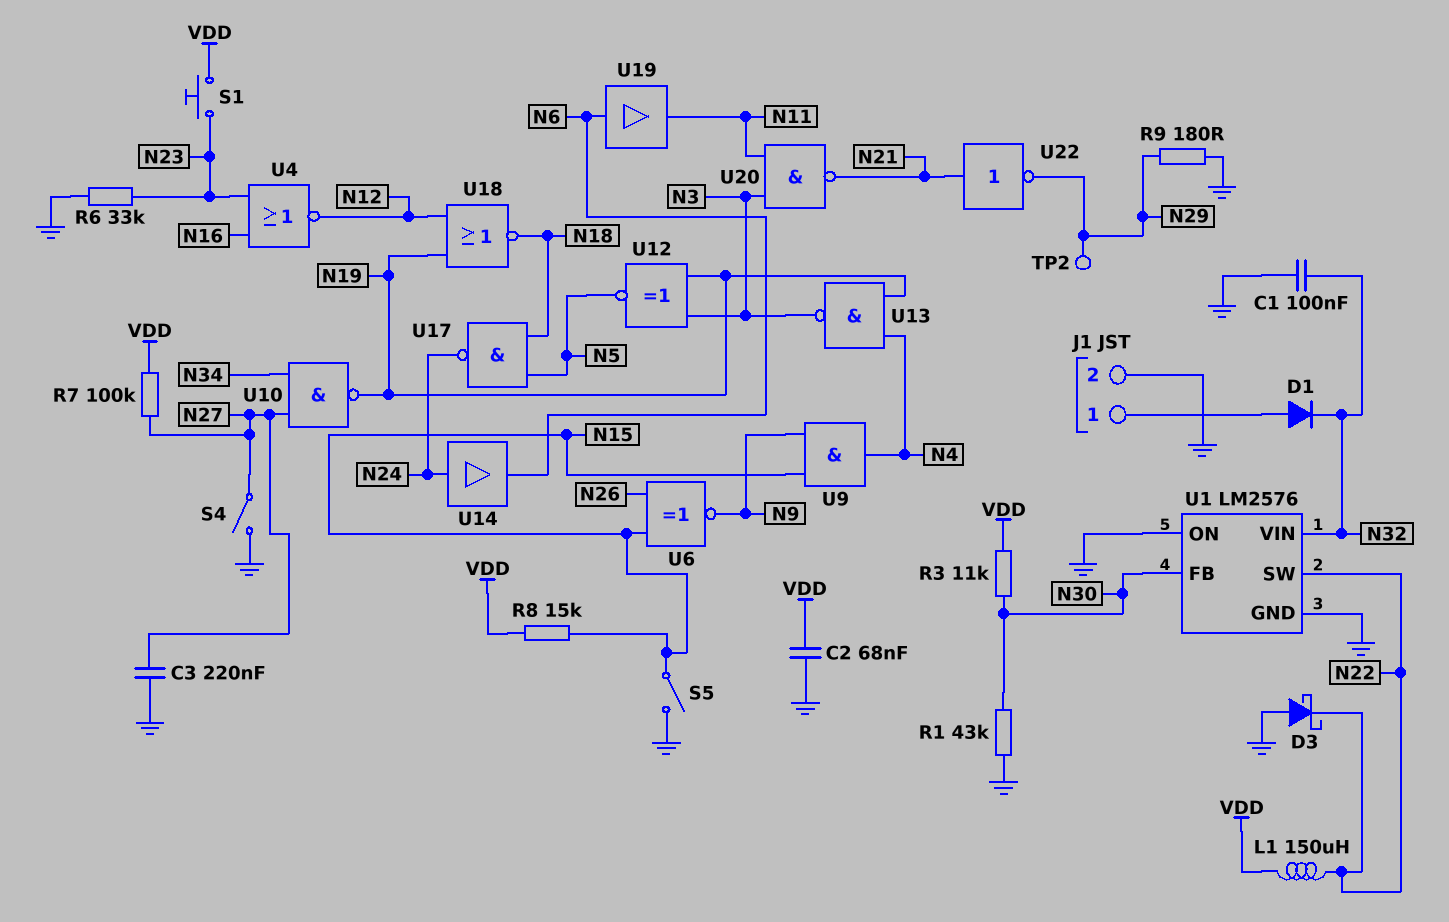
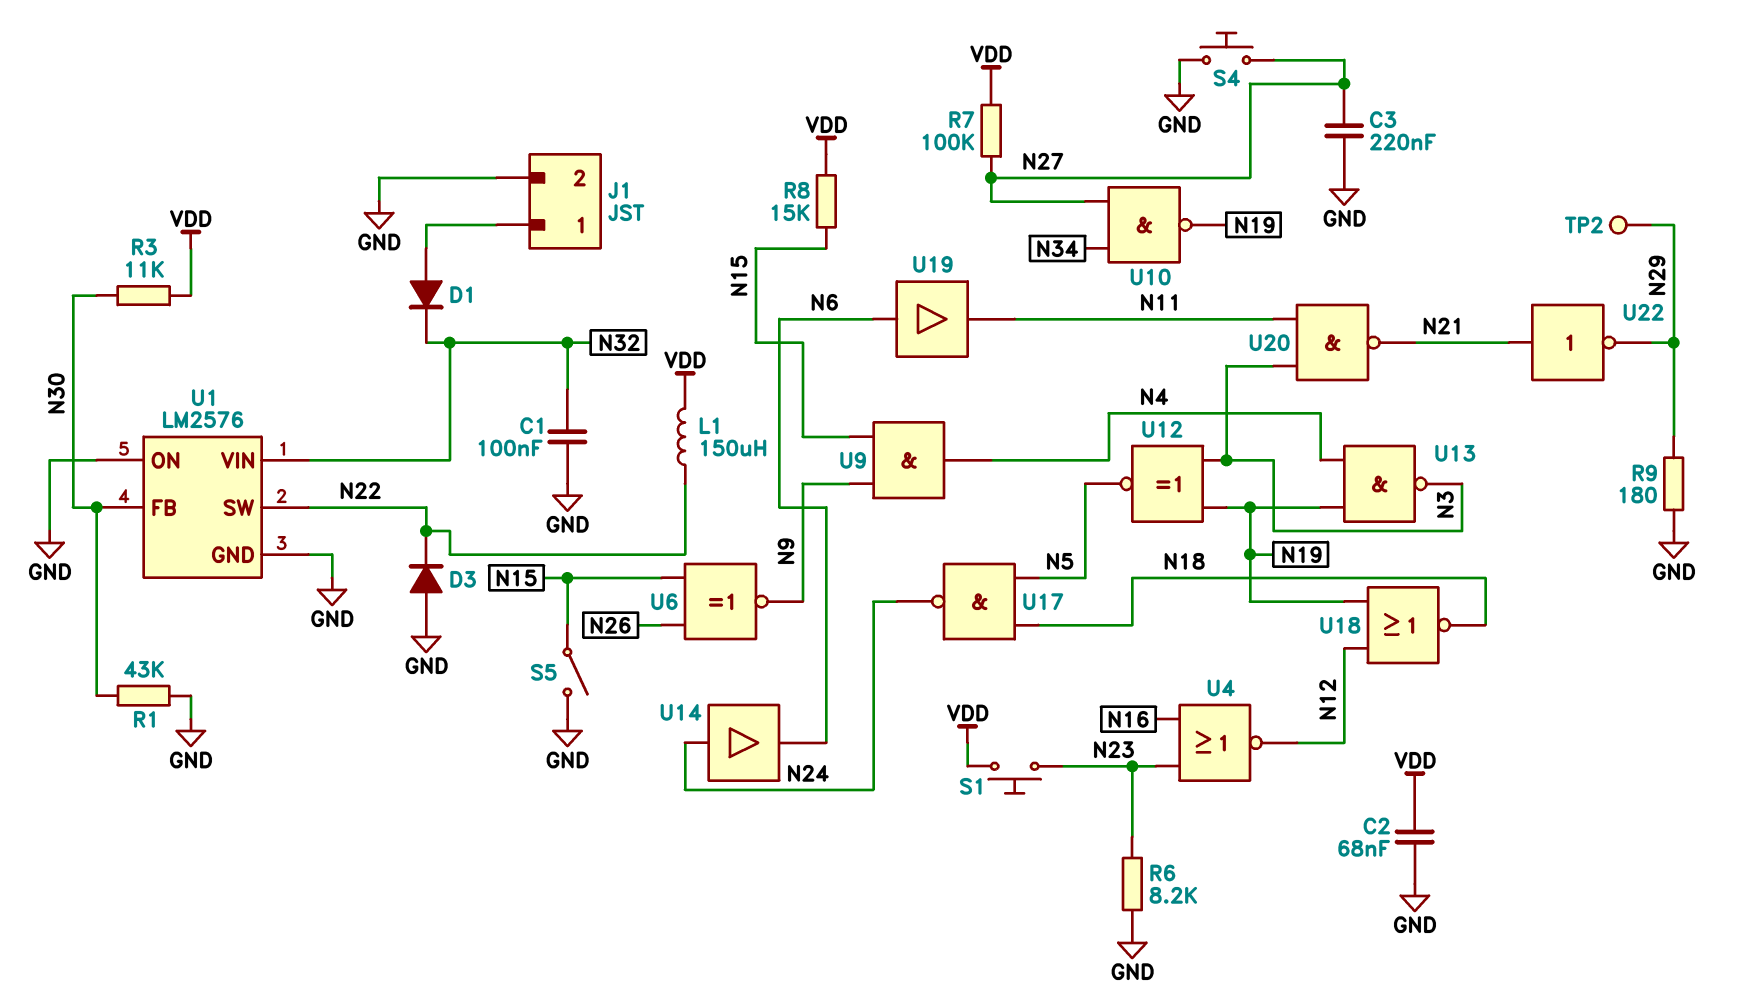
D3: schottky (A GND, K N22) -> diode (A GND, K N22)
R6: 33k (GND, N23) -> 8.2k (GND, N23)
S4: switch (GND, N27) -> button (GND, N27)

